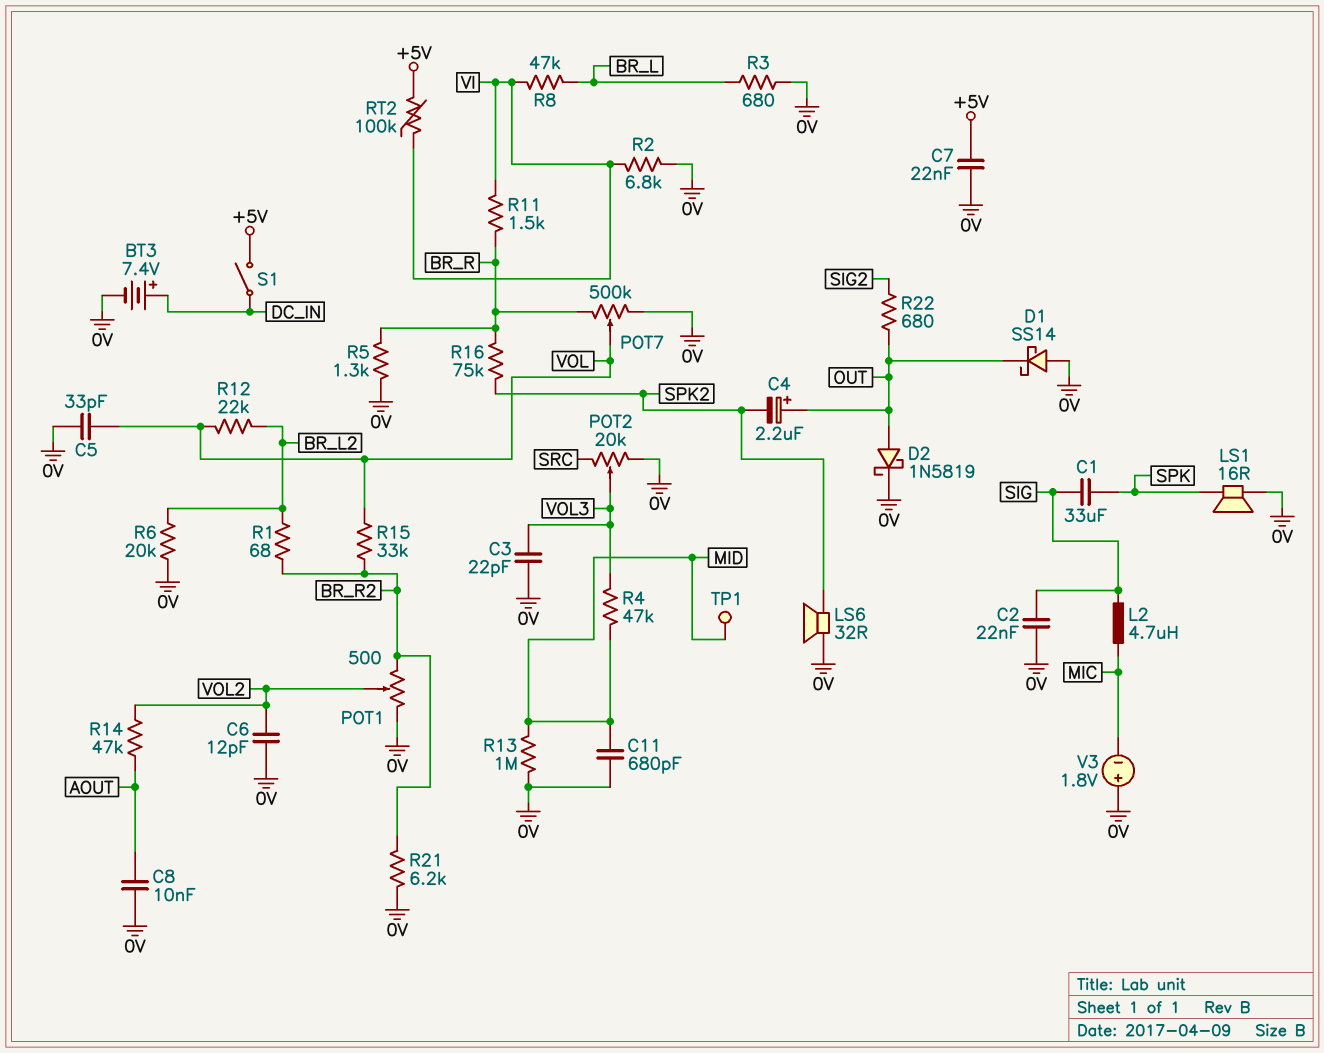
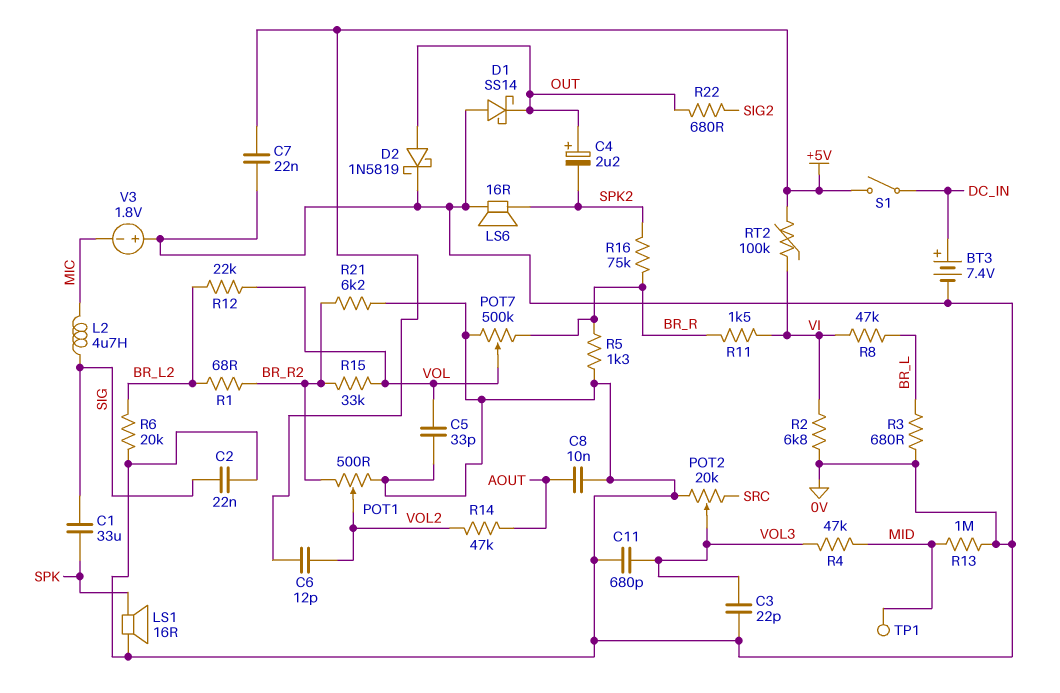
C6: 12pF (0V, VOL2) -> 12pF (+5V, VOL2)
C11: 680pF (0V, MID) -> 680pF (0V, VOL3)
LS6: speaker 32R (0V, SPK2) -> speaker 16R (0V, SPK2)

